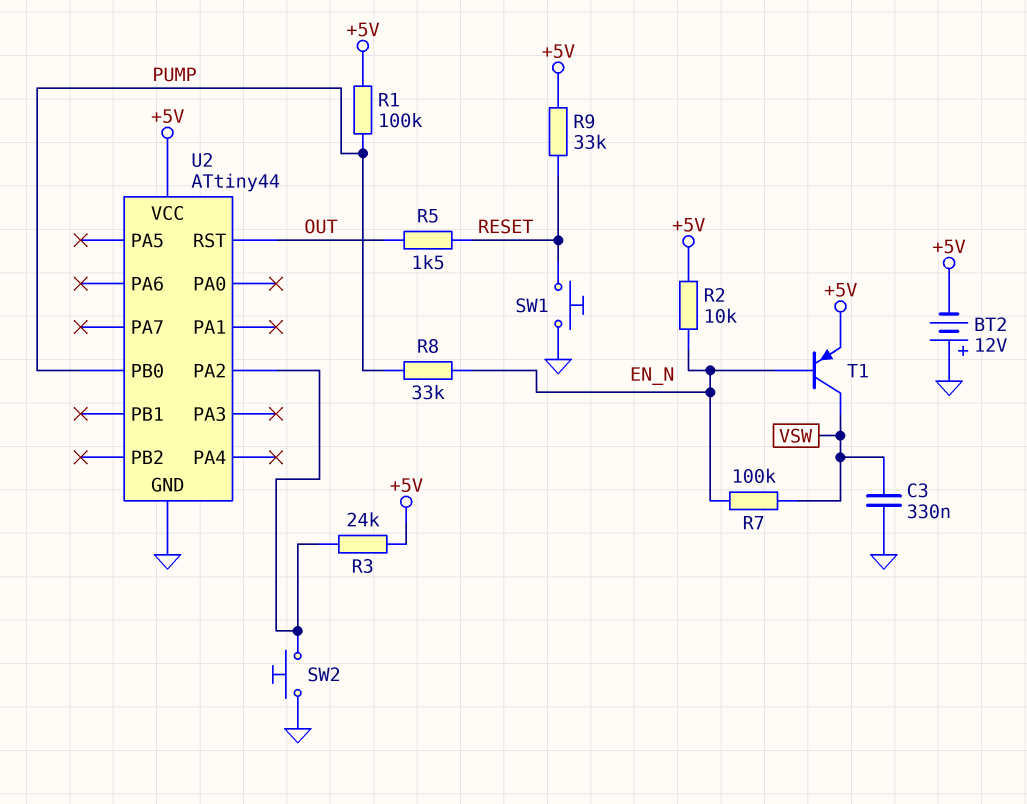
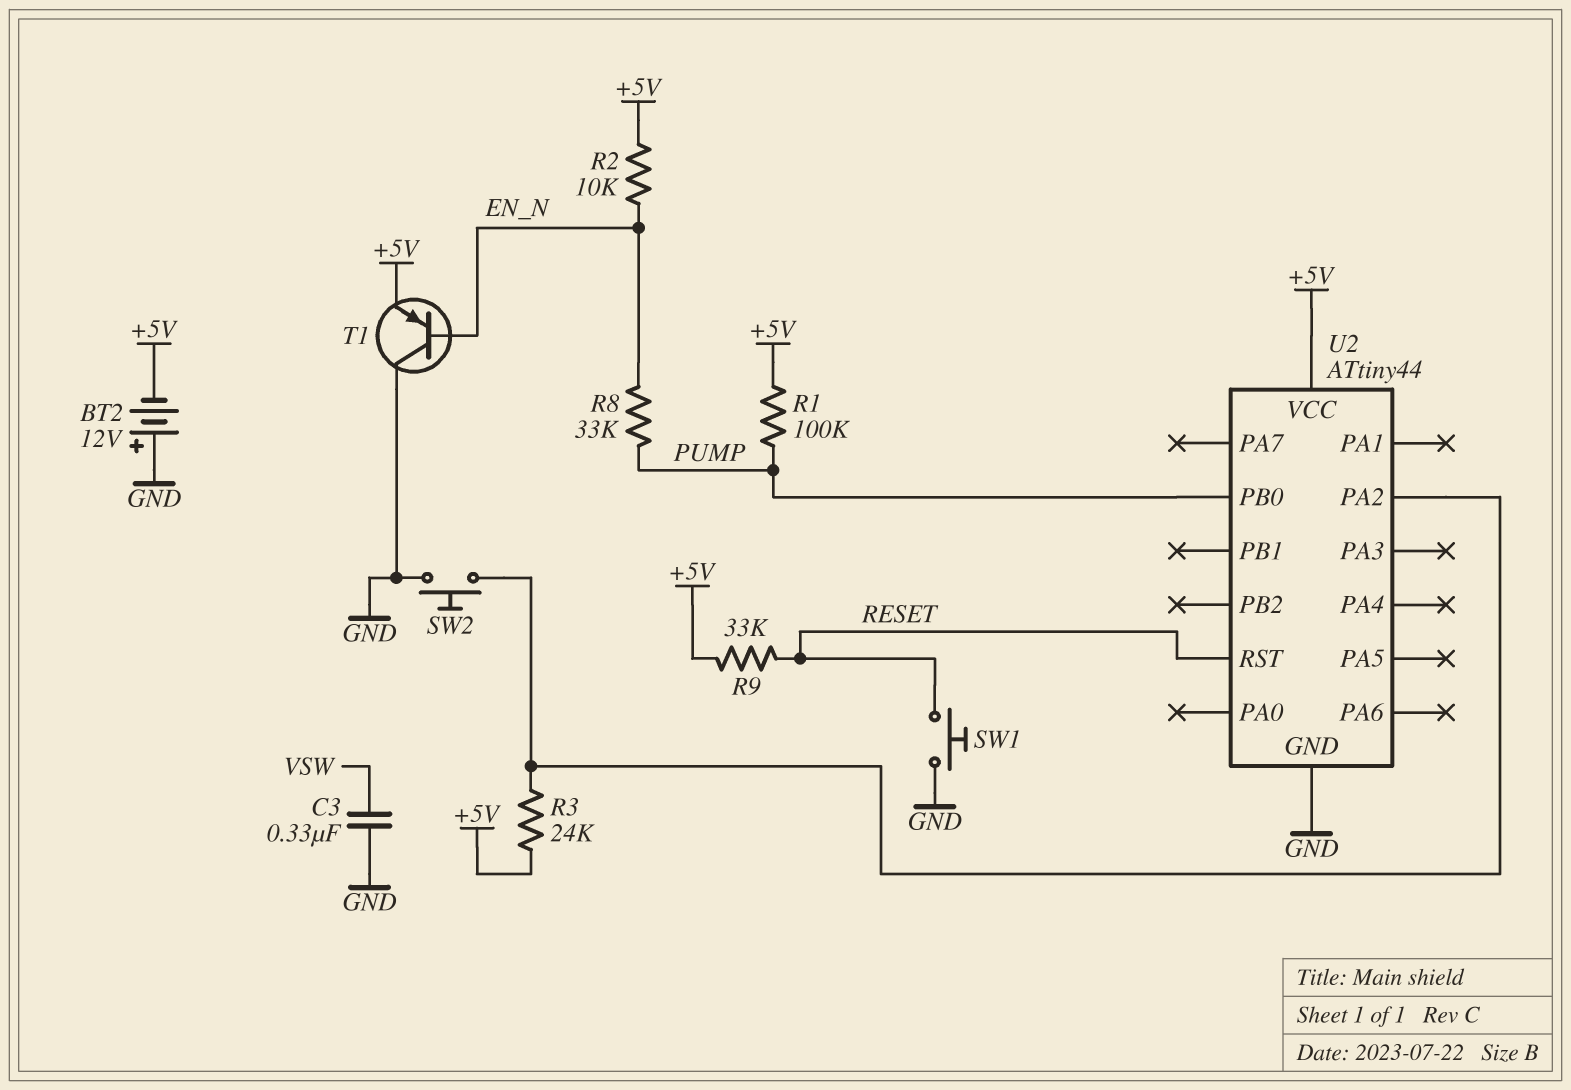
R5: 1.5k (OUT, RESET) -> none
R7: 100k (EN_N, VSW) -> none
T1: PNP (B EN_N, C VSW, E +5V) -> PNP (B EN_N, C GND, E +5V)
U2 pin RST: OUT -> RESET

